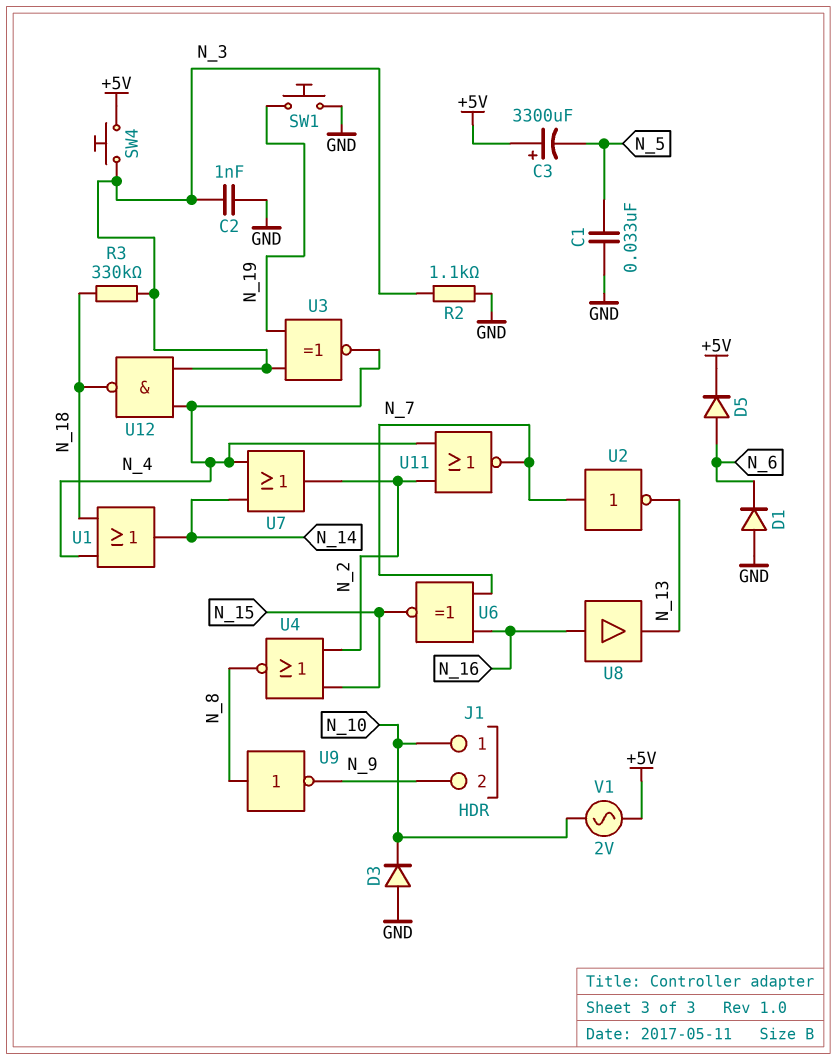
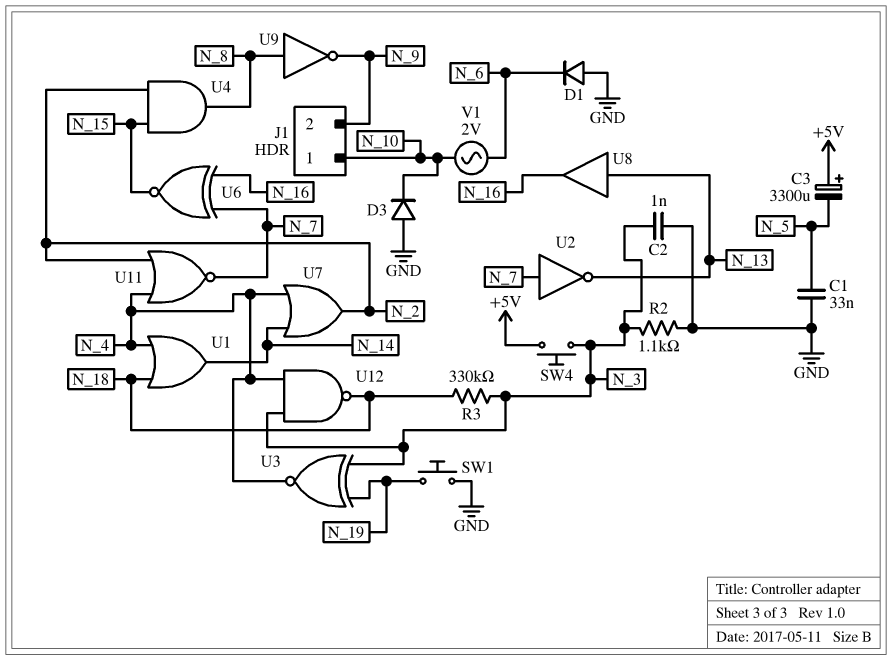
D5: diode (A N_6, K +5V) -> none
U4: NOR (in N_2, in N_15, out N_8) -> AND (in N_2, in N_15, out N_8)
U8: buffer (in N_16, out N_13) -> buffer (in N_13, out N_16)
V1: AC 2V (+5V, N_10) -> AC 2V (N_6, N_10)

